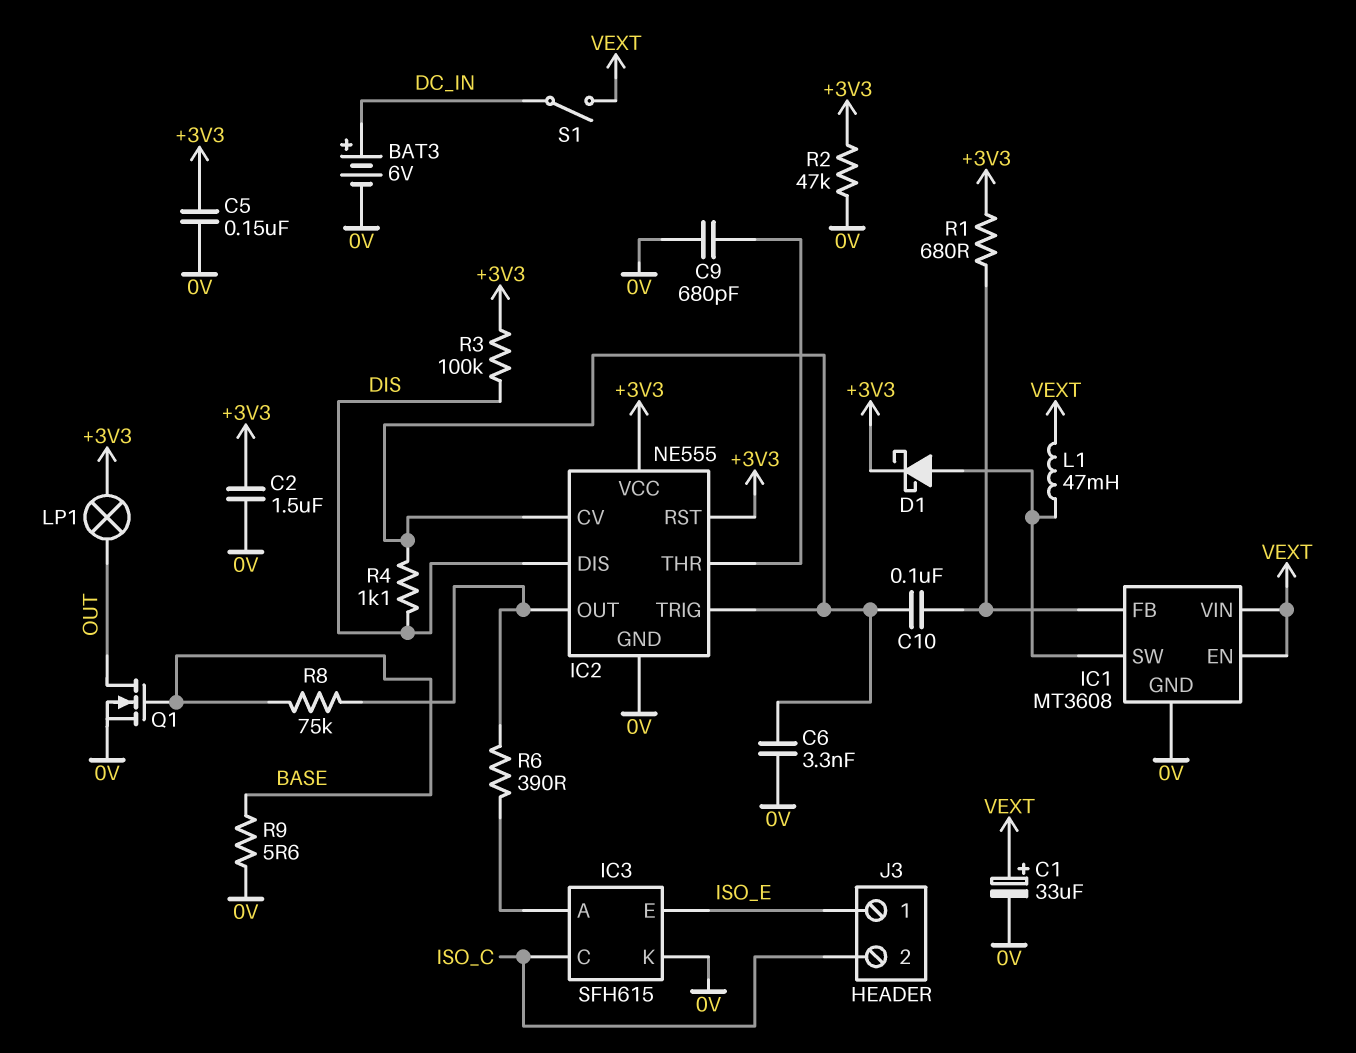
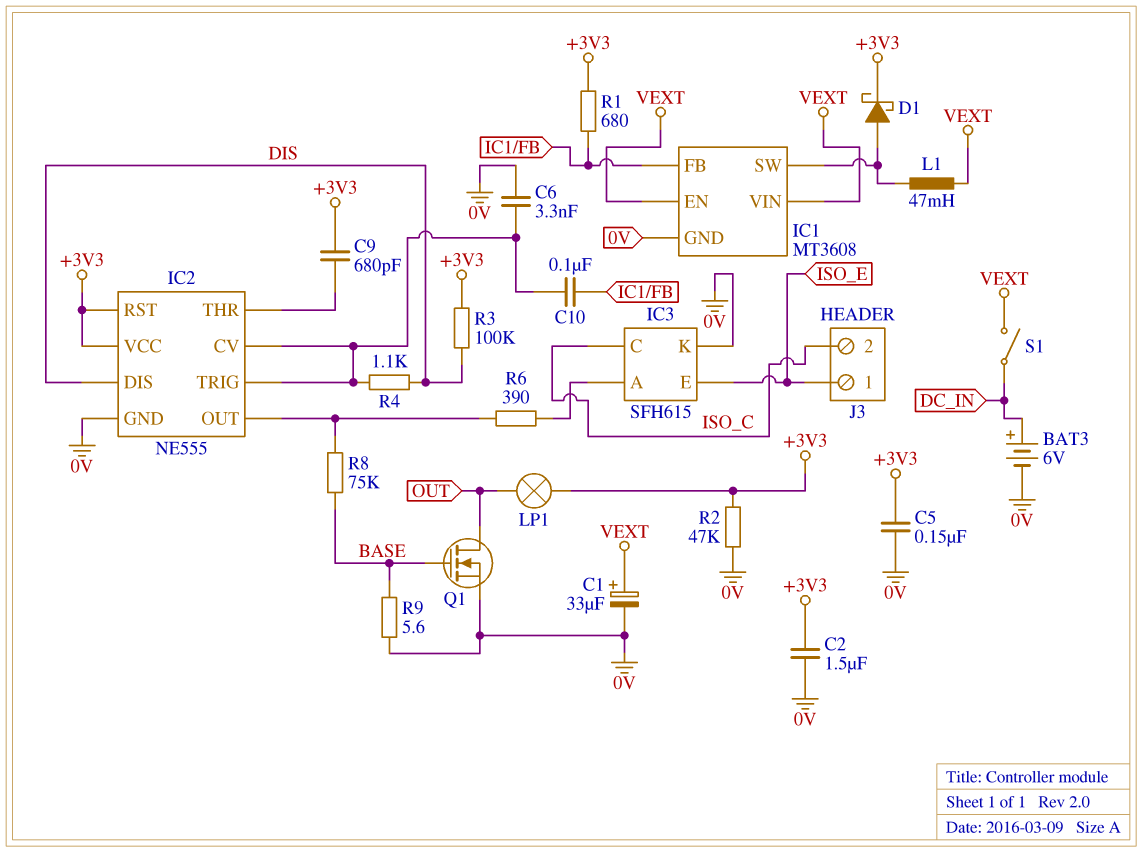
C9: 680pF (0V, IC2/THR) -> 680pF (+3V3, IC2/THR)

